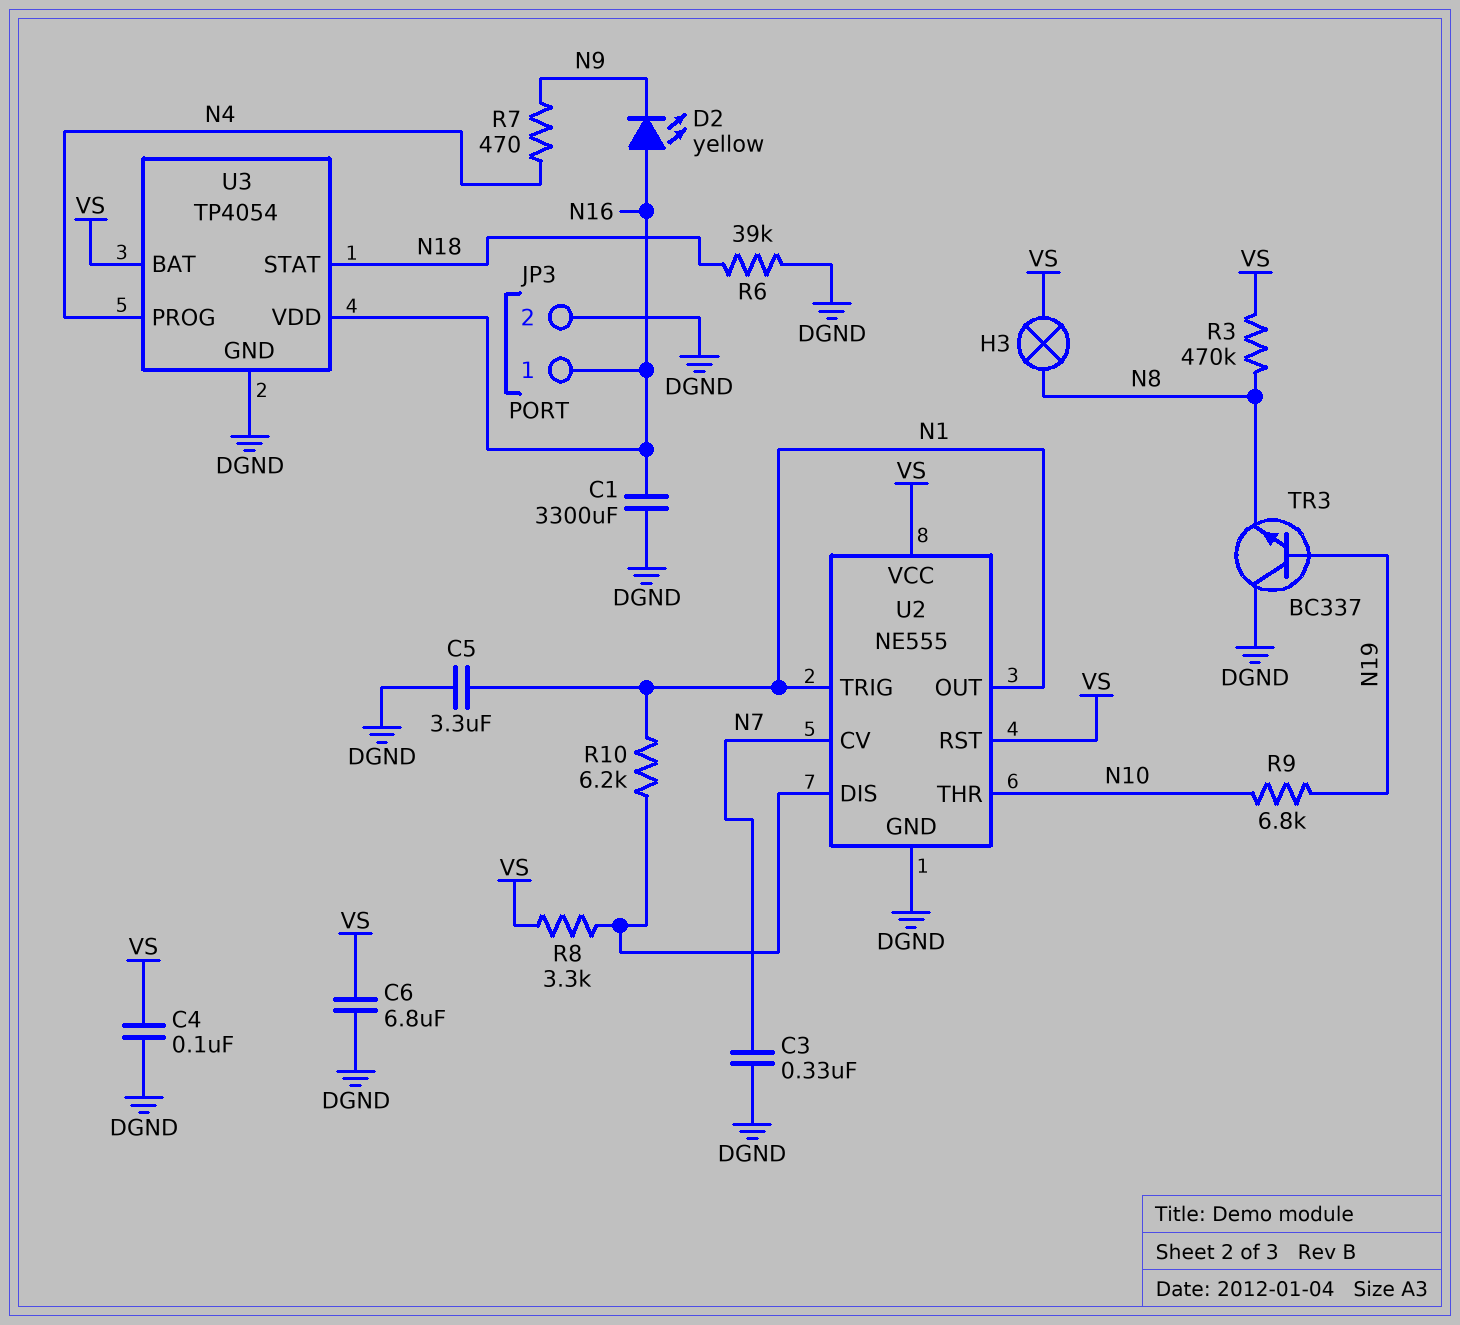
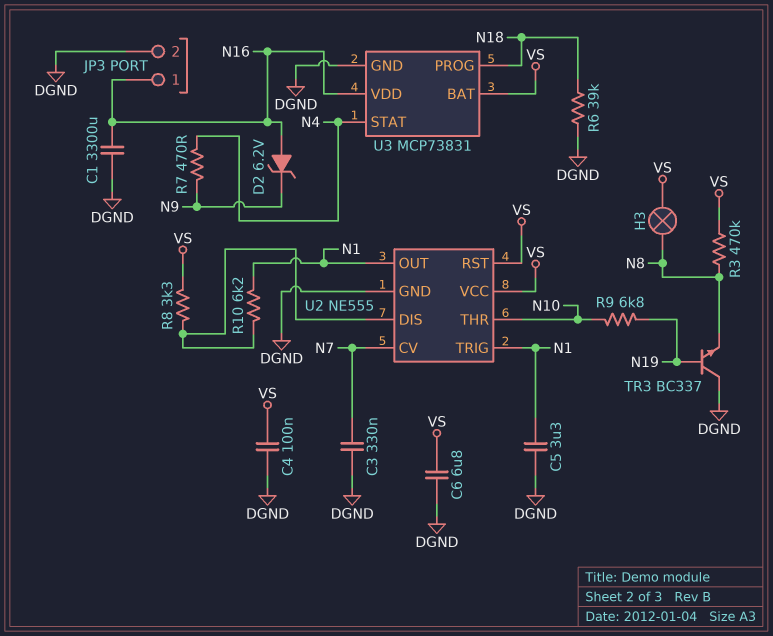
D2: LED yellow (A N16, K N9) -> zener 6.2V (A N16, K N9)
U3: TP4054 -> MCP73831
U3 pin PROG: N4 -> N18
U3 pin STAT: N18 -> N4

